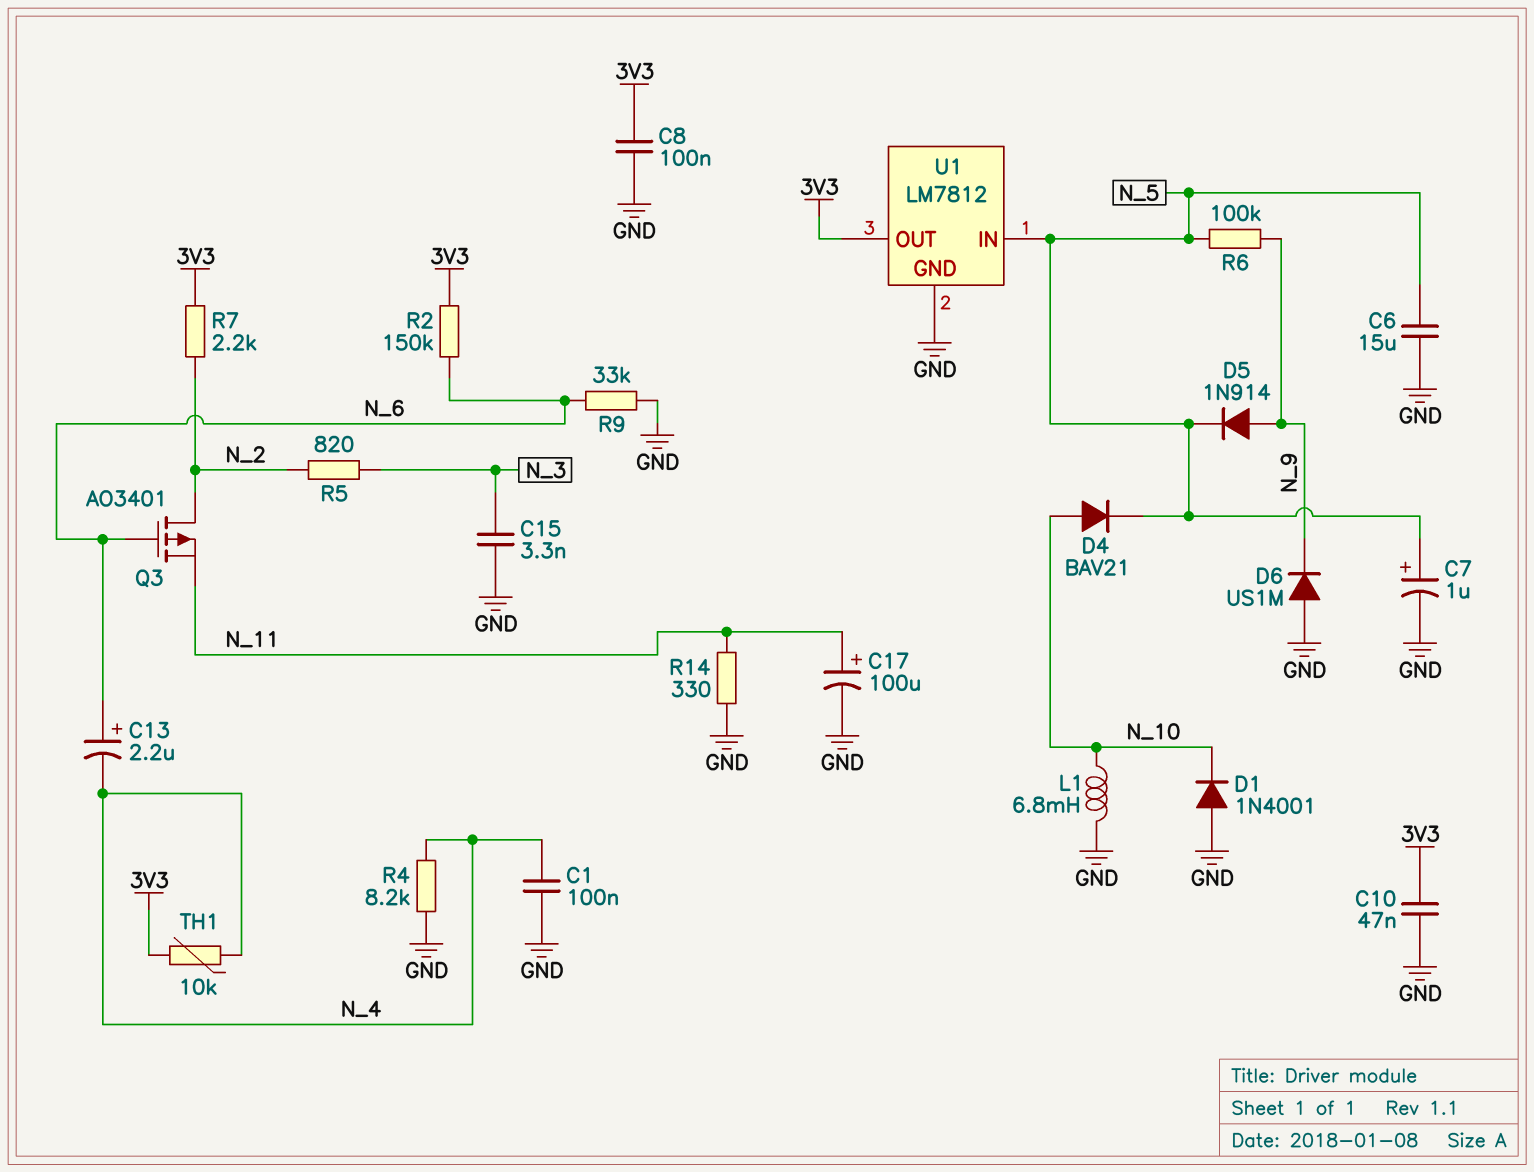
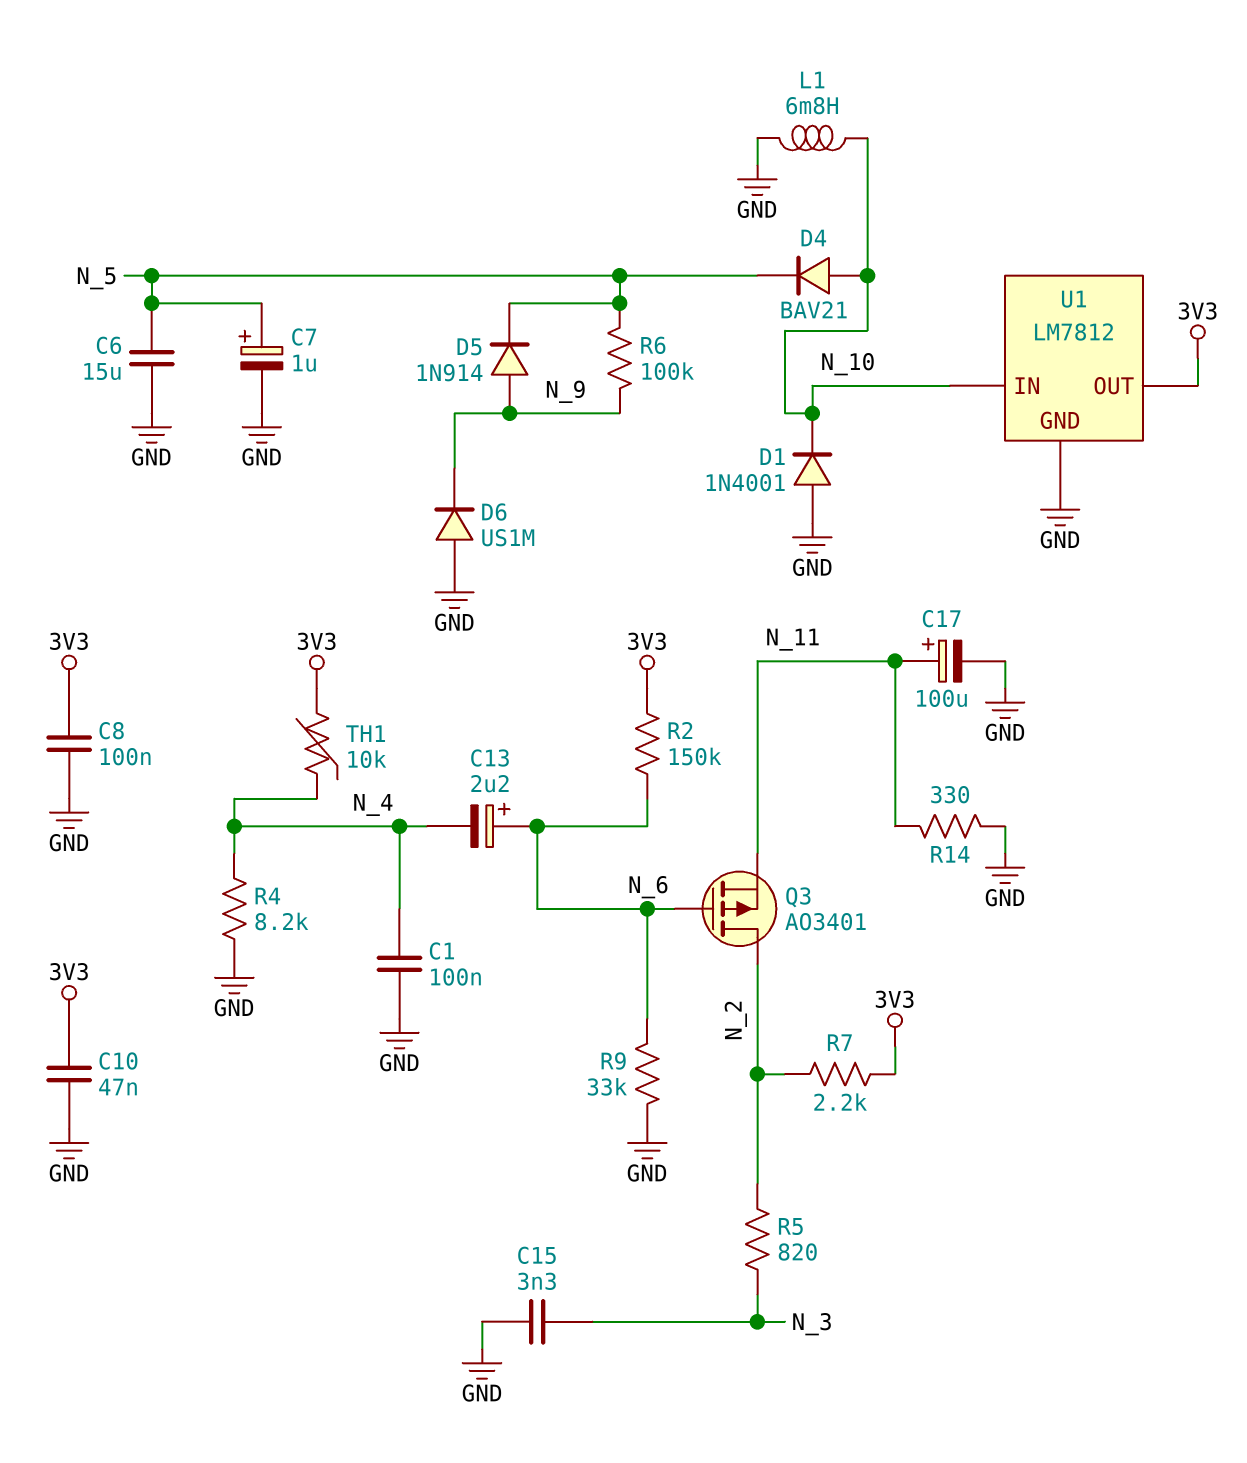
U1 pin IN: N_5 -> N_10

